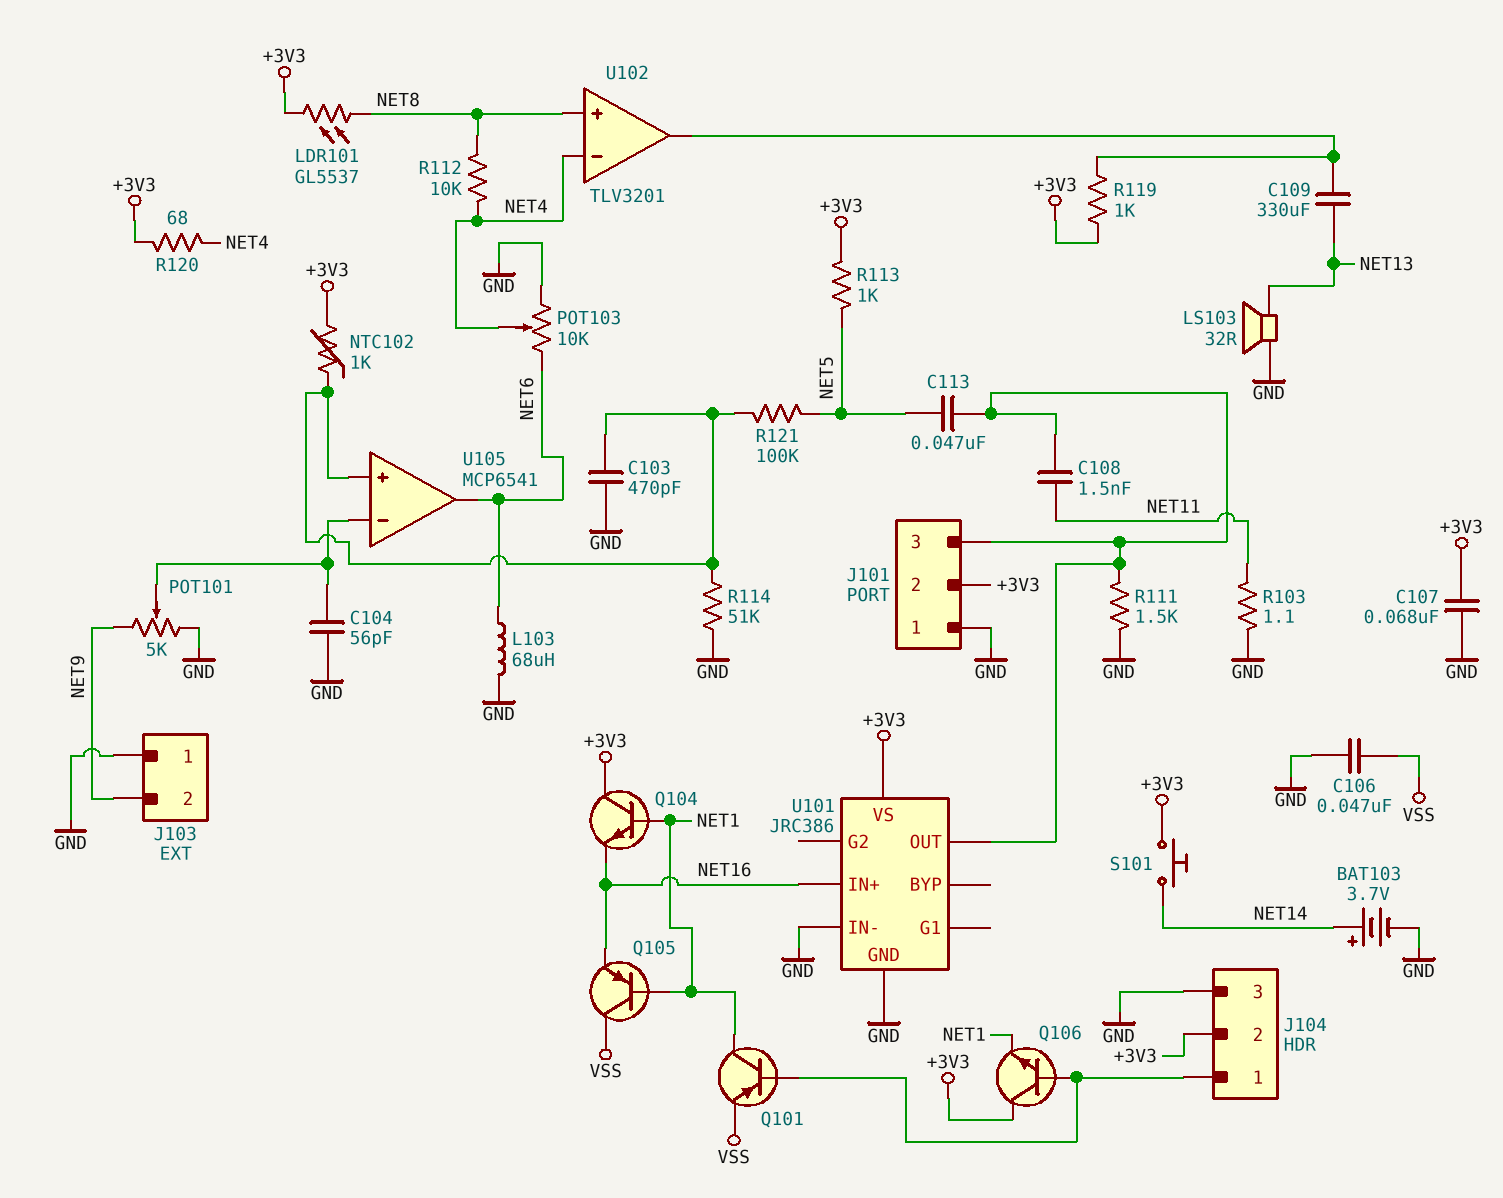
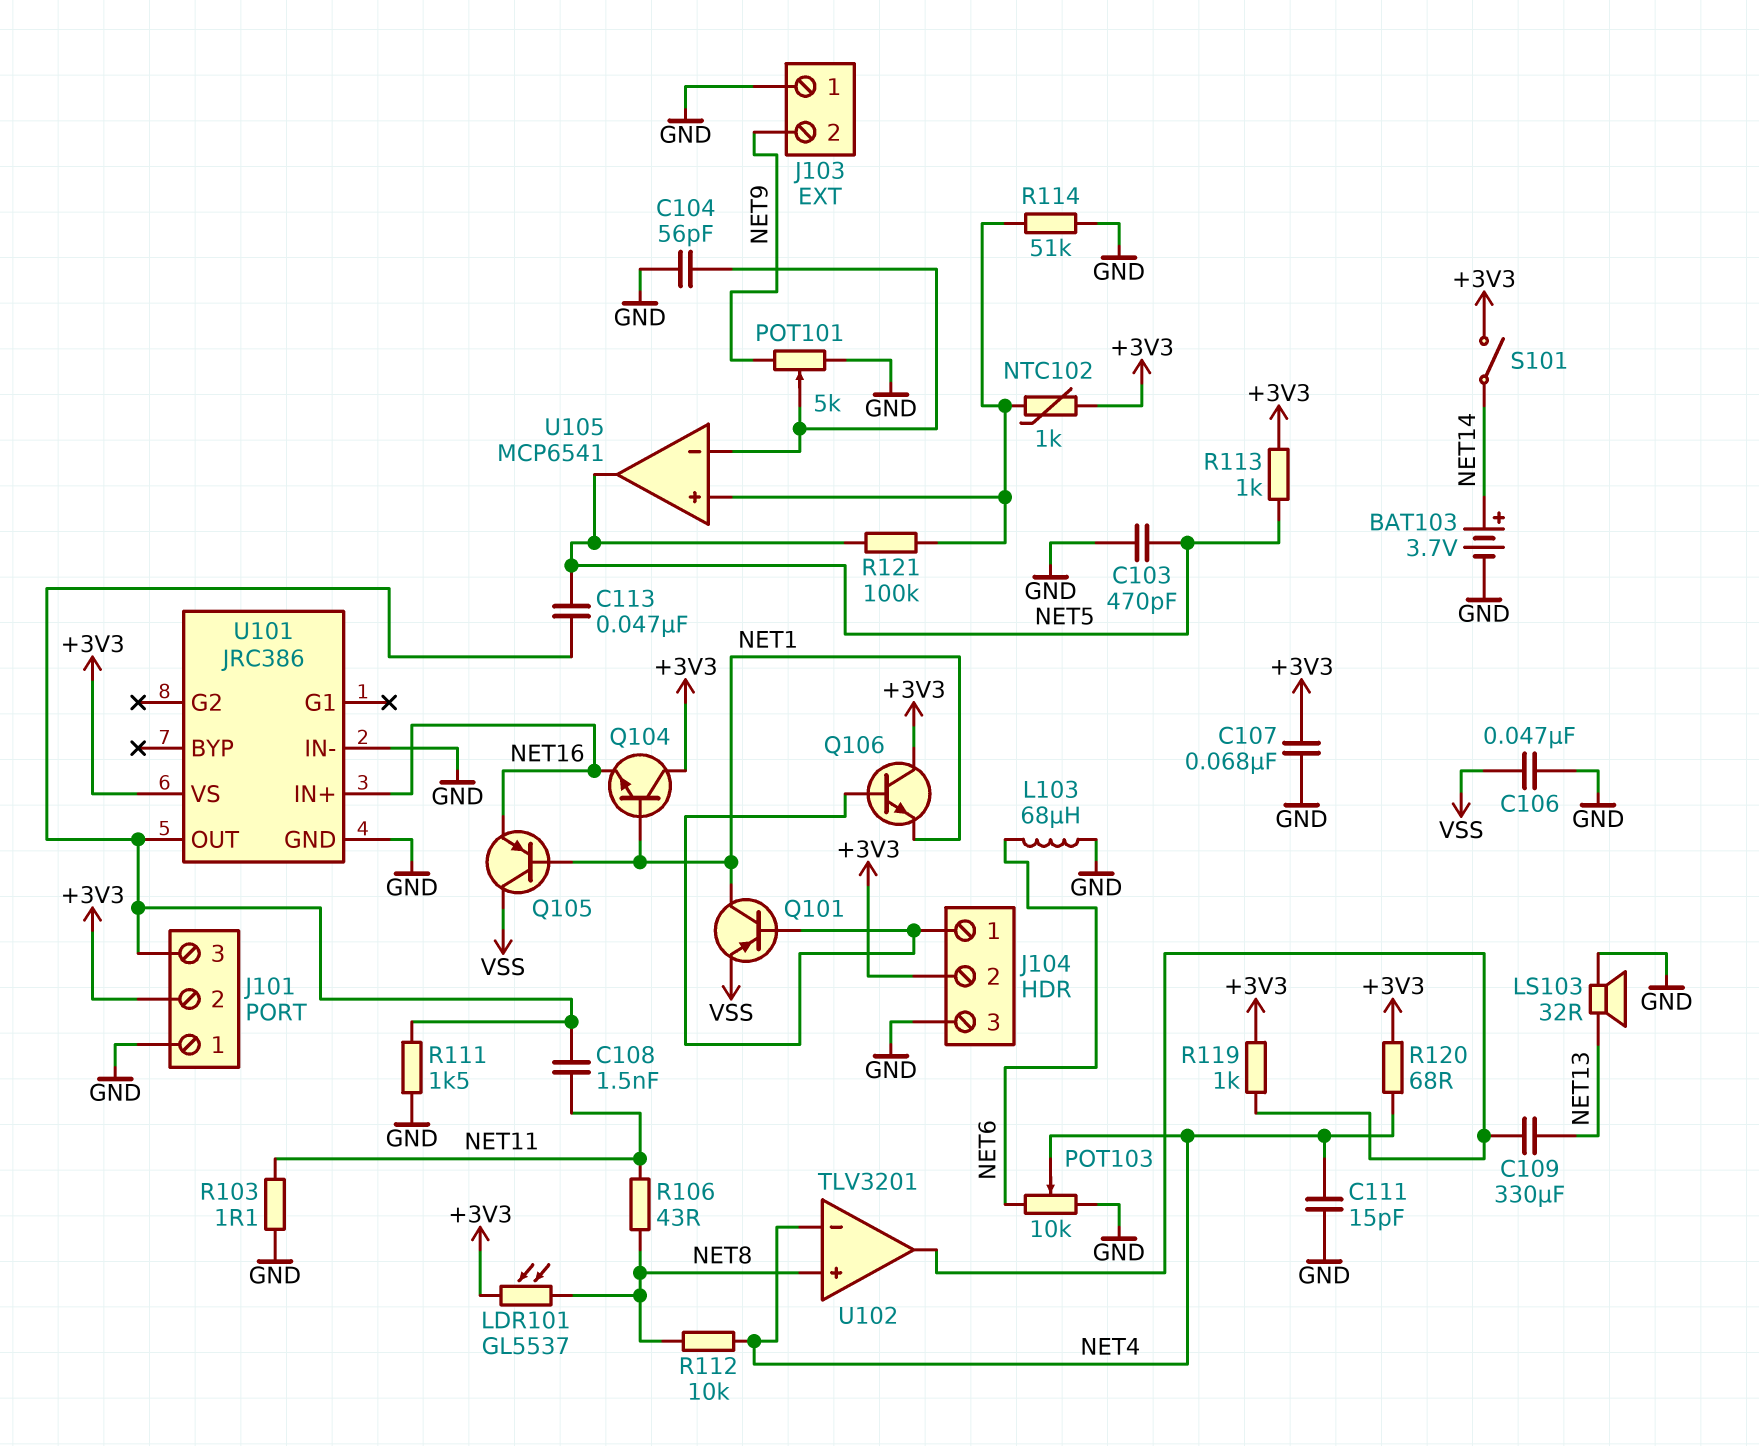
C103: 470pF (GND, U105/in+) -> 470pF (GND, NET5)
C111: none -> 15pF (GND, NET4)
R106: none -> 43 (NET8, NET11)
S101: button (+3V3, NET14) -> switch (+3V3, NET14)
U105 pin out: NET6 -> NET5

